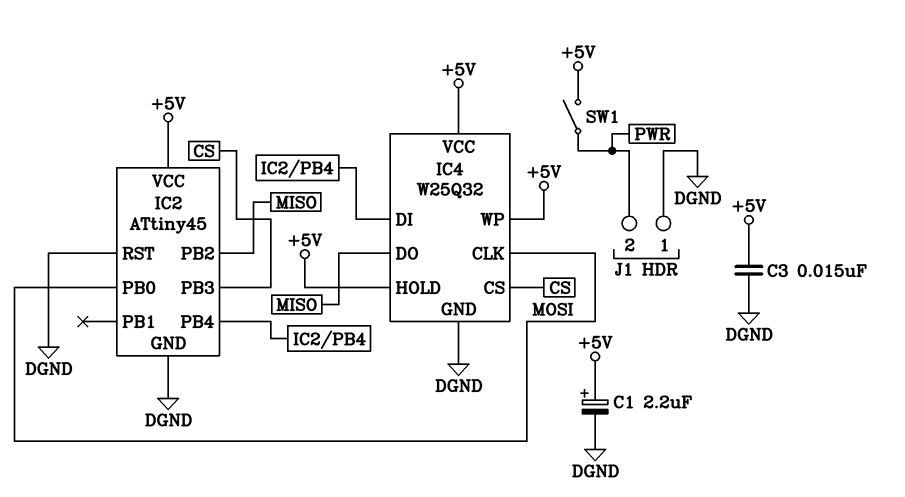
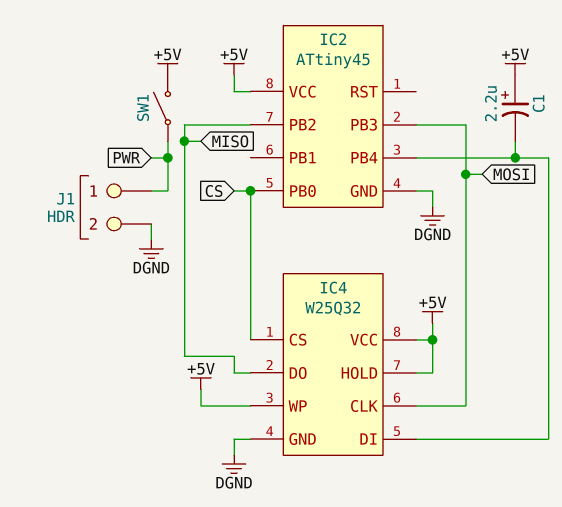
C1: 2.2uF (plus +5V, minus DGND) -> 2.2uF (plus +5V, minus IC2/PB4)
C3: 15nF (+5V, DGND) -> none
IC2 pin PB0: MOSI -> CS
IC2 pin PB3: CS -> MOSI
IC2 pin RST: DGND -> none
J1 pin 1: DGND -> PWR
J1 pin 2: PWR -> DGND

